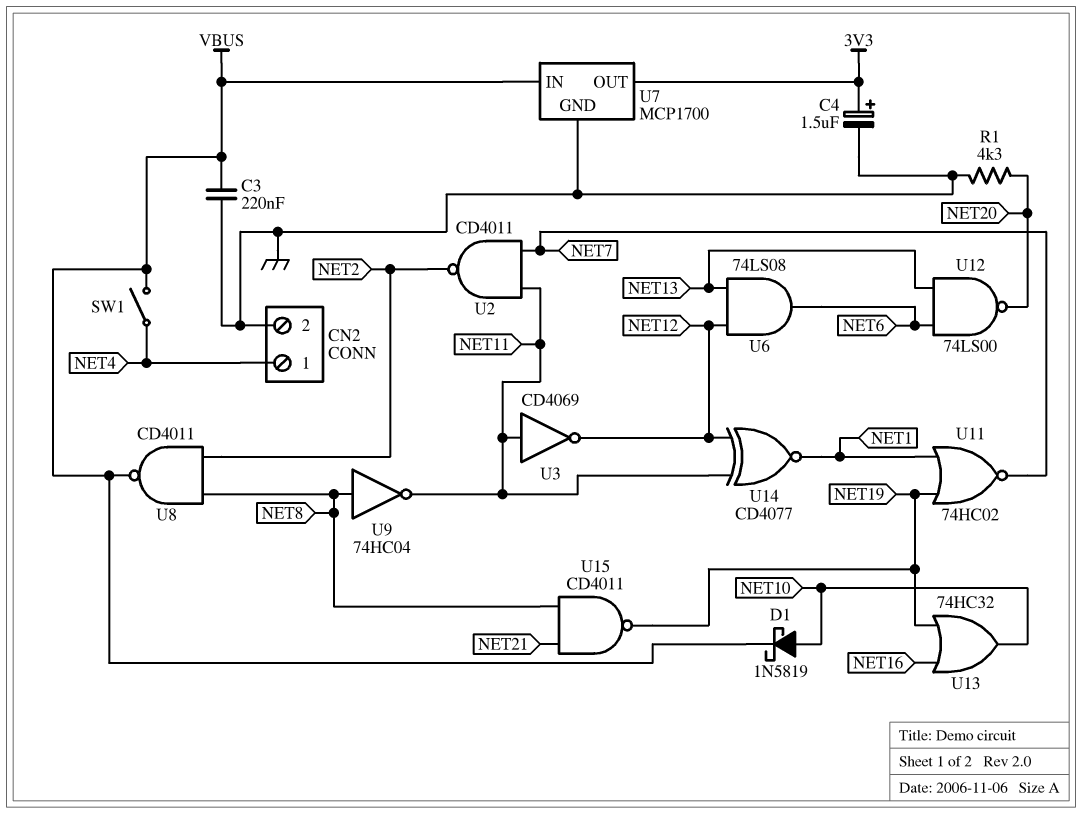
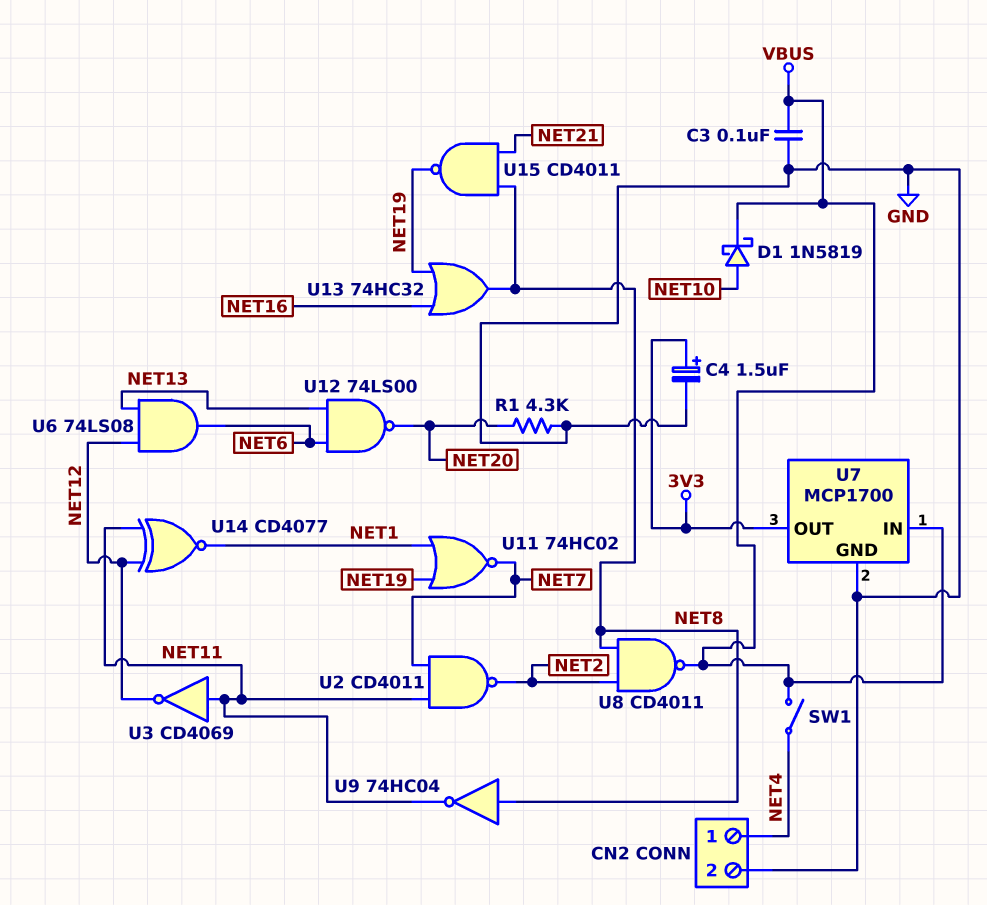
C3: 220nF (GND, VBUS) -> 100nF (GND, VBUS)
U13: OR 74HC32 (in NET16, in NET19, out NET10) -> OR 74HC32 (in NET16, in NET19, out NET8)

